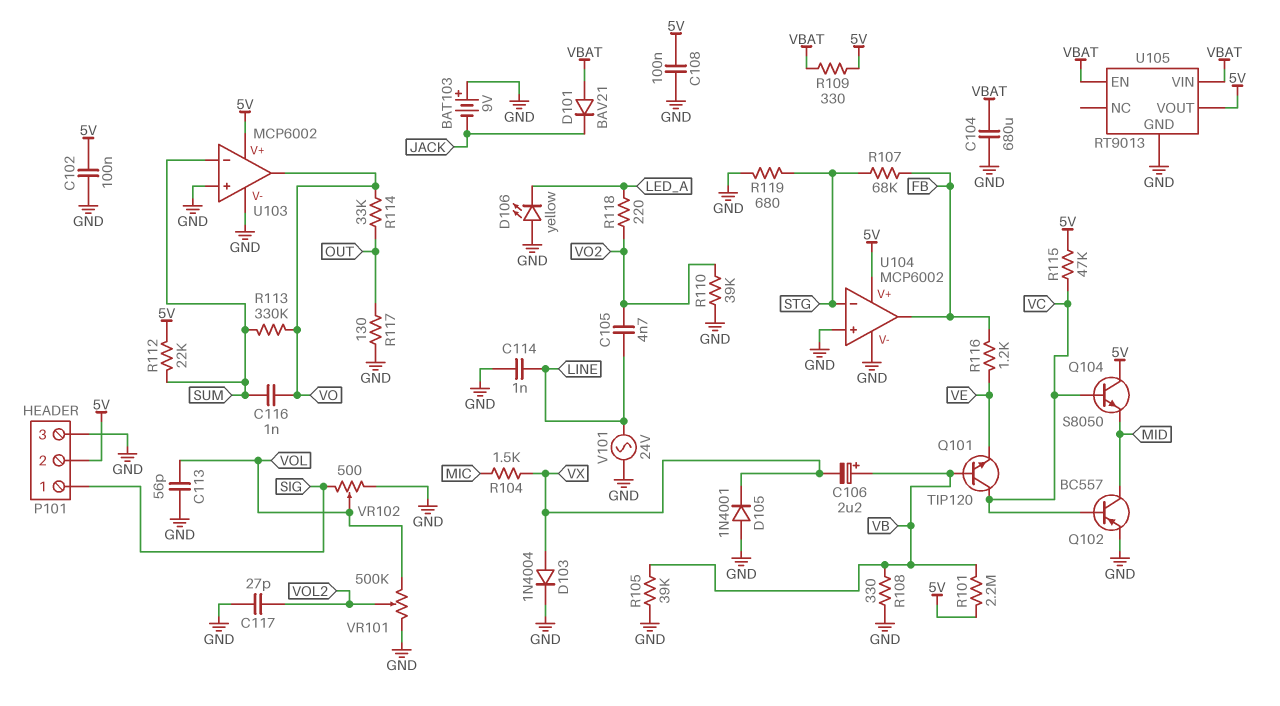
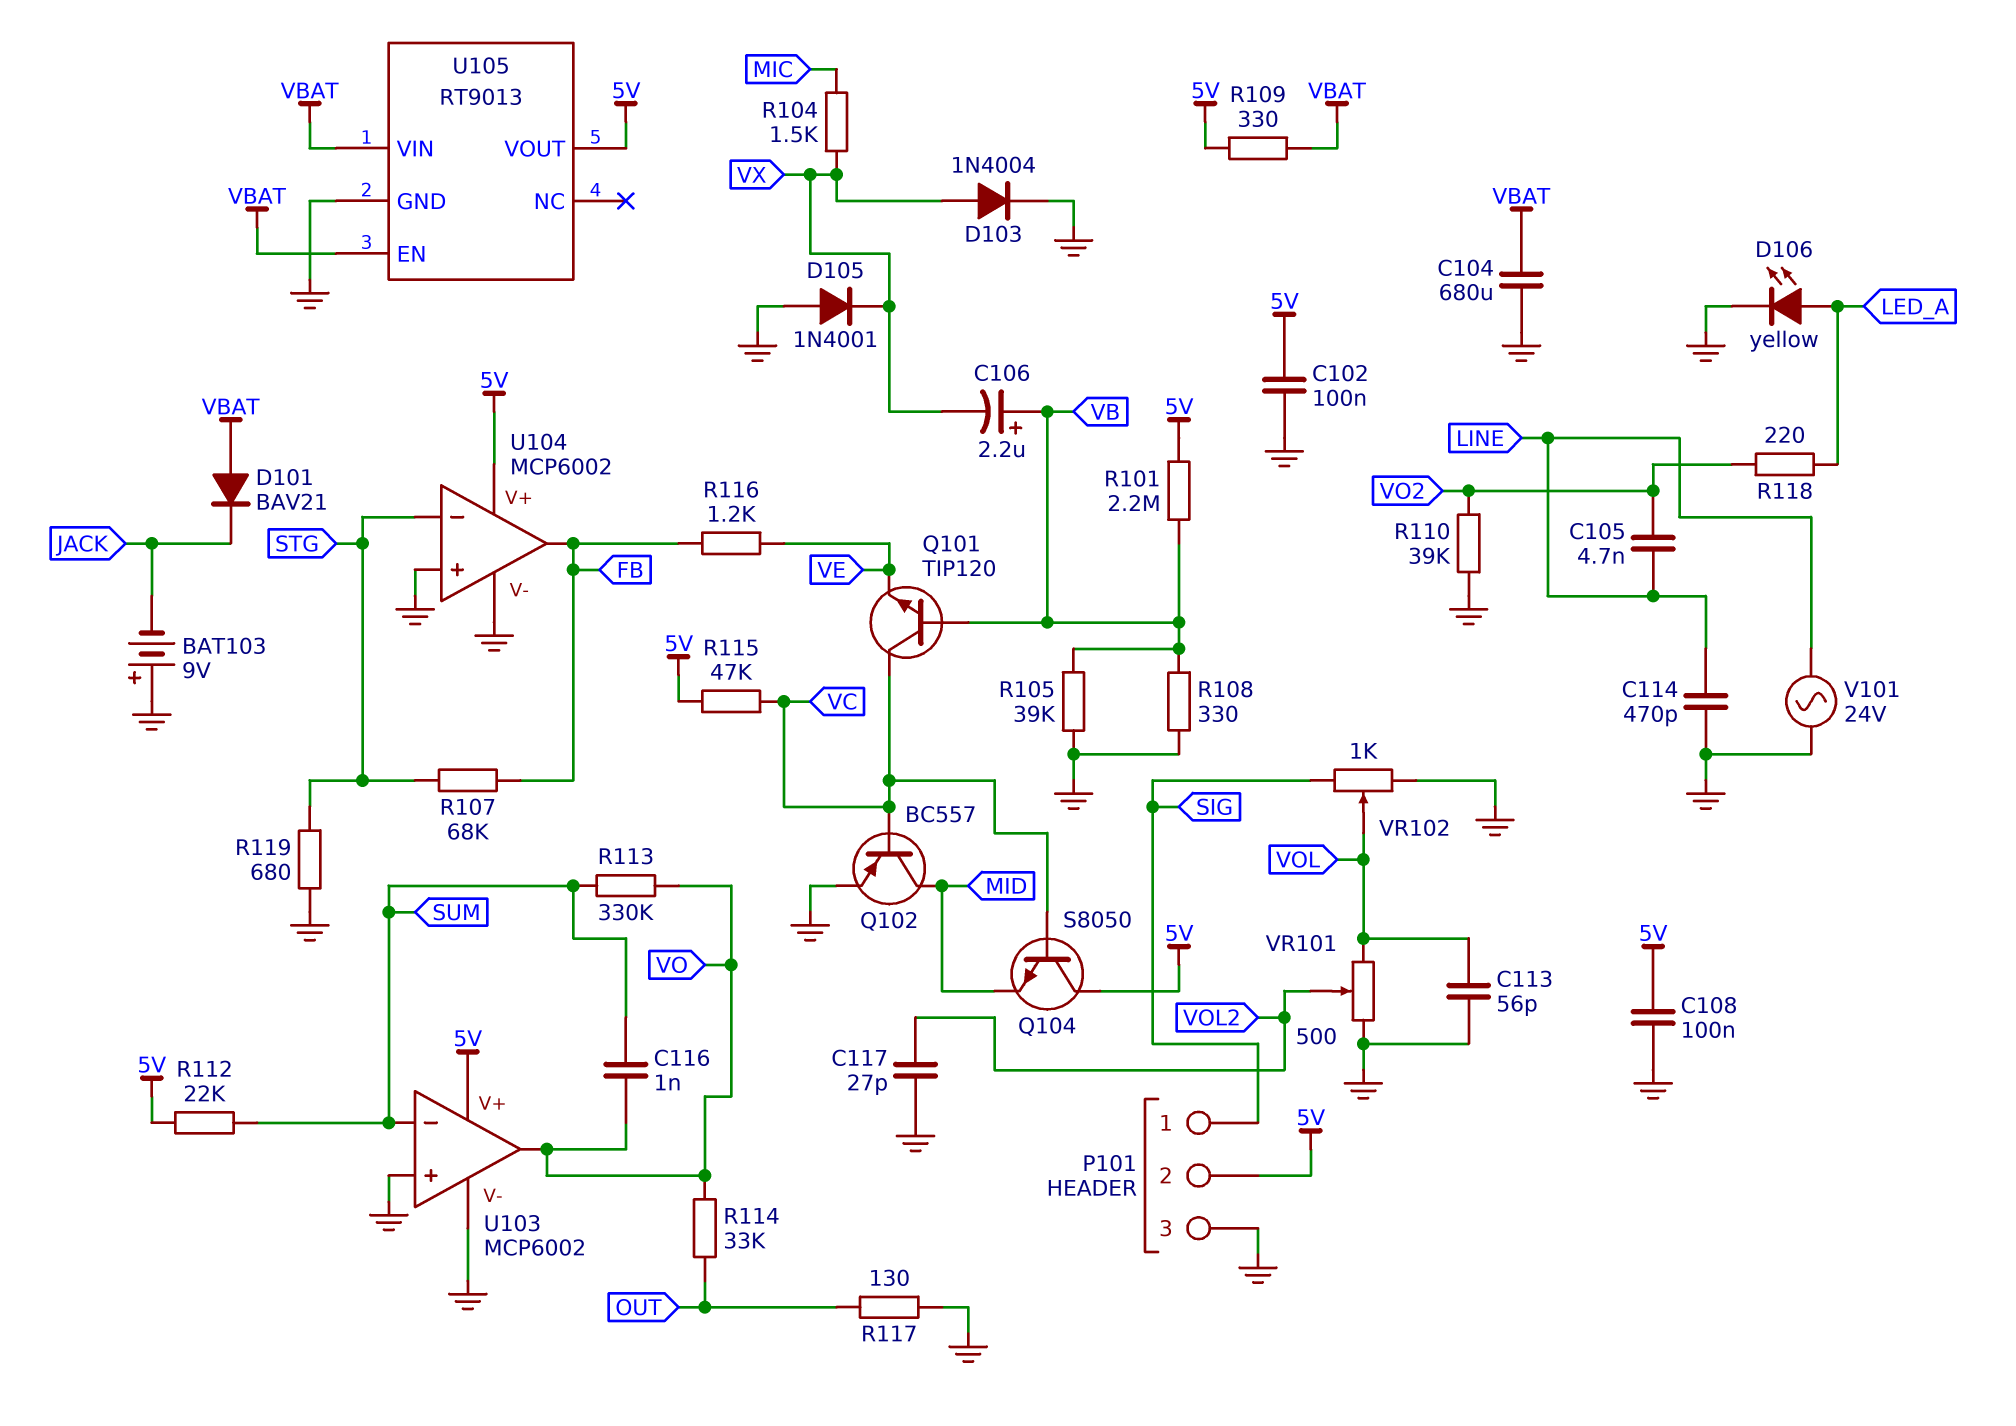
C114: 1nF (GND, LINE) -> 470pF (GND, LINE)
D106: LED yellow (A GND, K LED_A) -> LED yellow (A LED_A, K GND)
VR101: 500k (GND, VOL, wiper VOL2) -> 500 (GND, VOL, wiper VOL2)
VR102: 500 (GND, SIG, wiper VOL) -> 1k (GND, SIG, wiper VOL)

